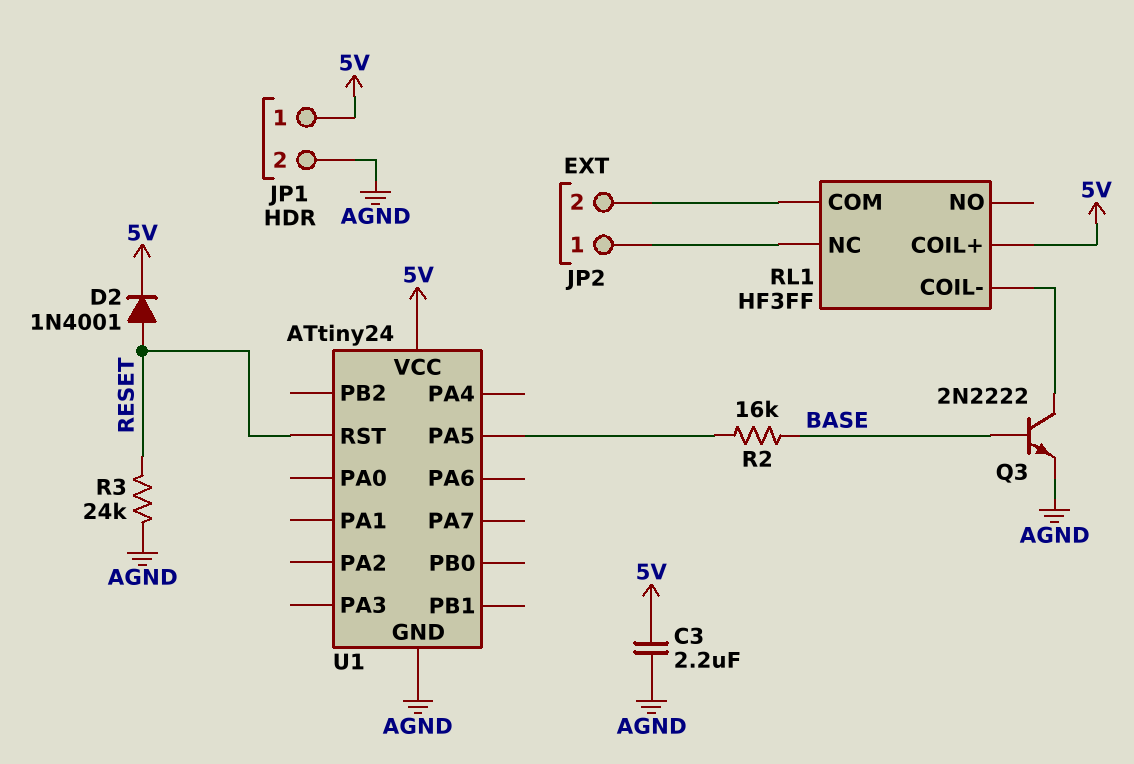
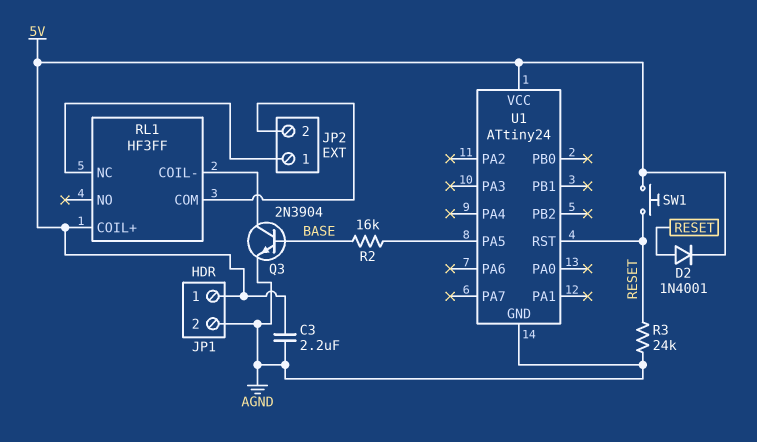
Q3: NPN 2N2222 (B BASE, C RL1/COIL-, E AGND) -> NPN 2N3904 (B BASE, C RL1/COIL-, E AGND)
SW1: none -> button (5V, RESET)

